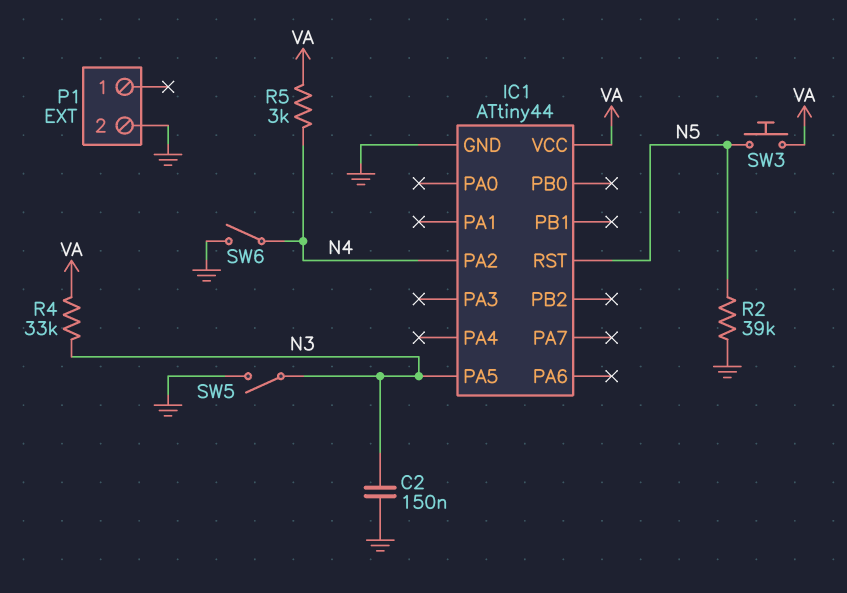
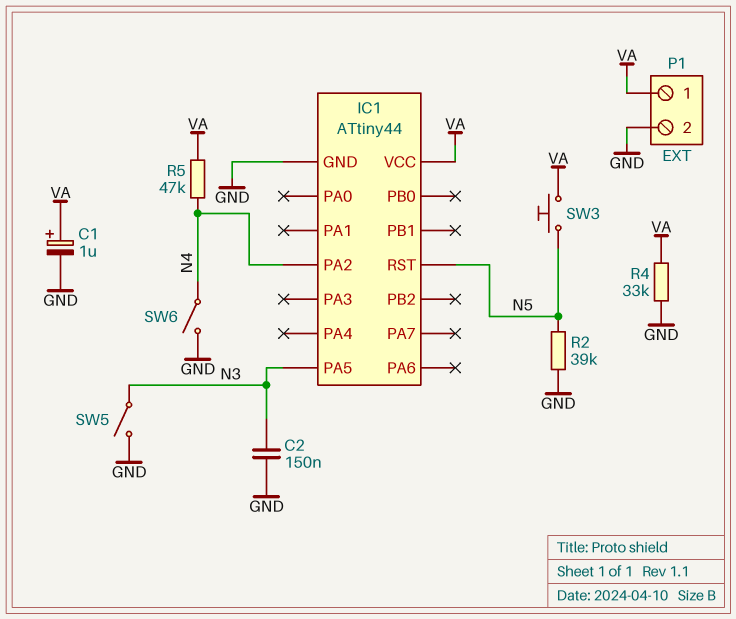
C1: none -> 1uF (plus VA, minus GND)
P1 pin 1: none -> VA
R4: 33k (N3, VA) -> 33k (GND, VA)
R5: 3k (N4, VA) -> 47k (N4, VA)

